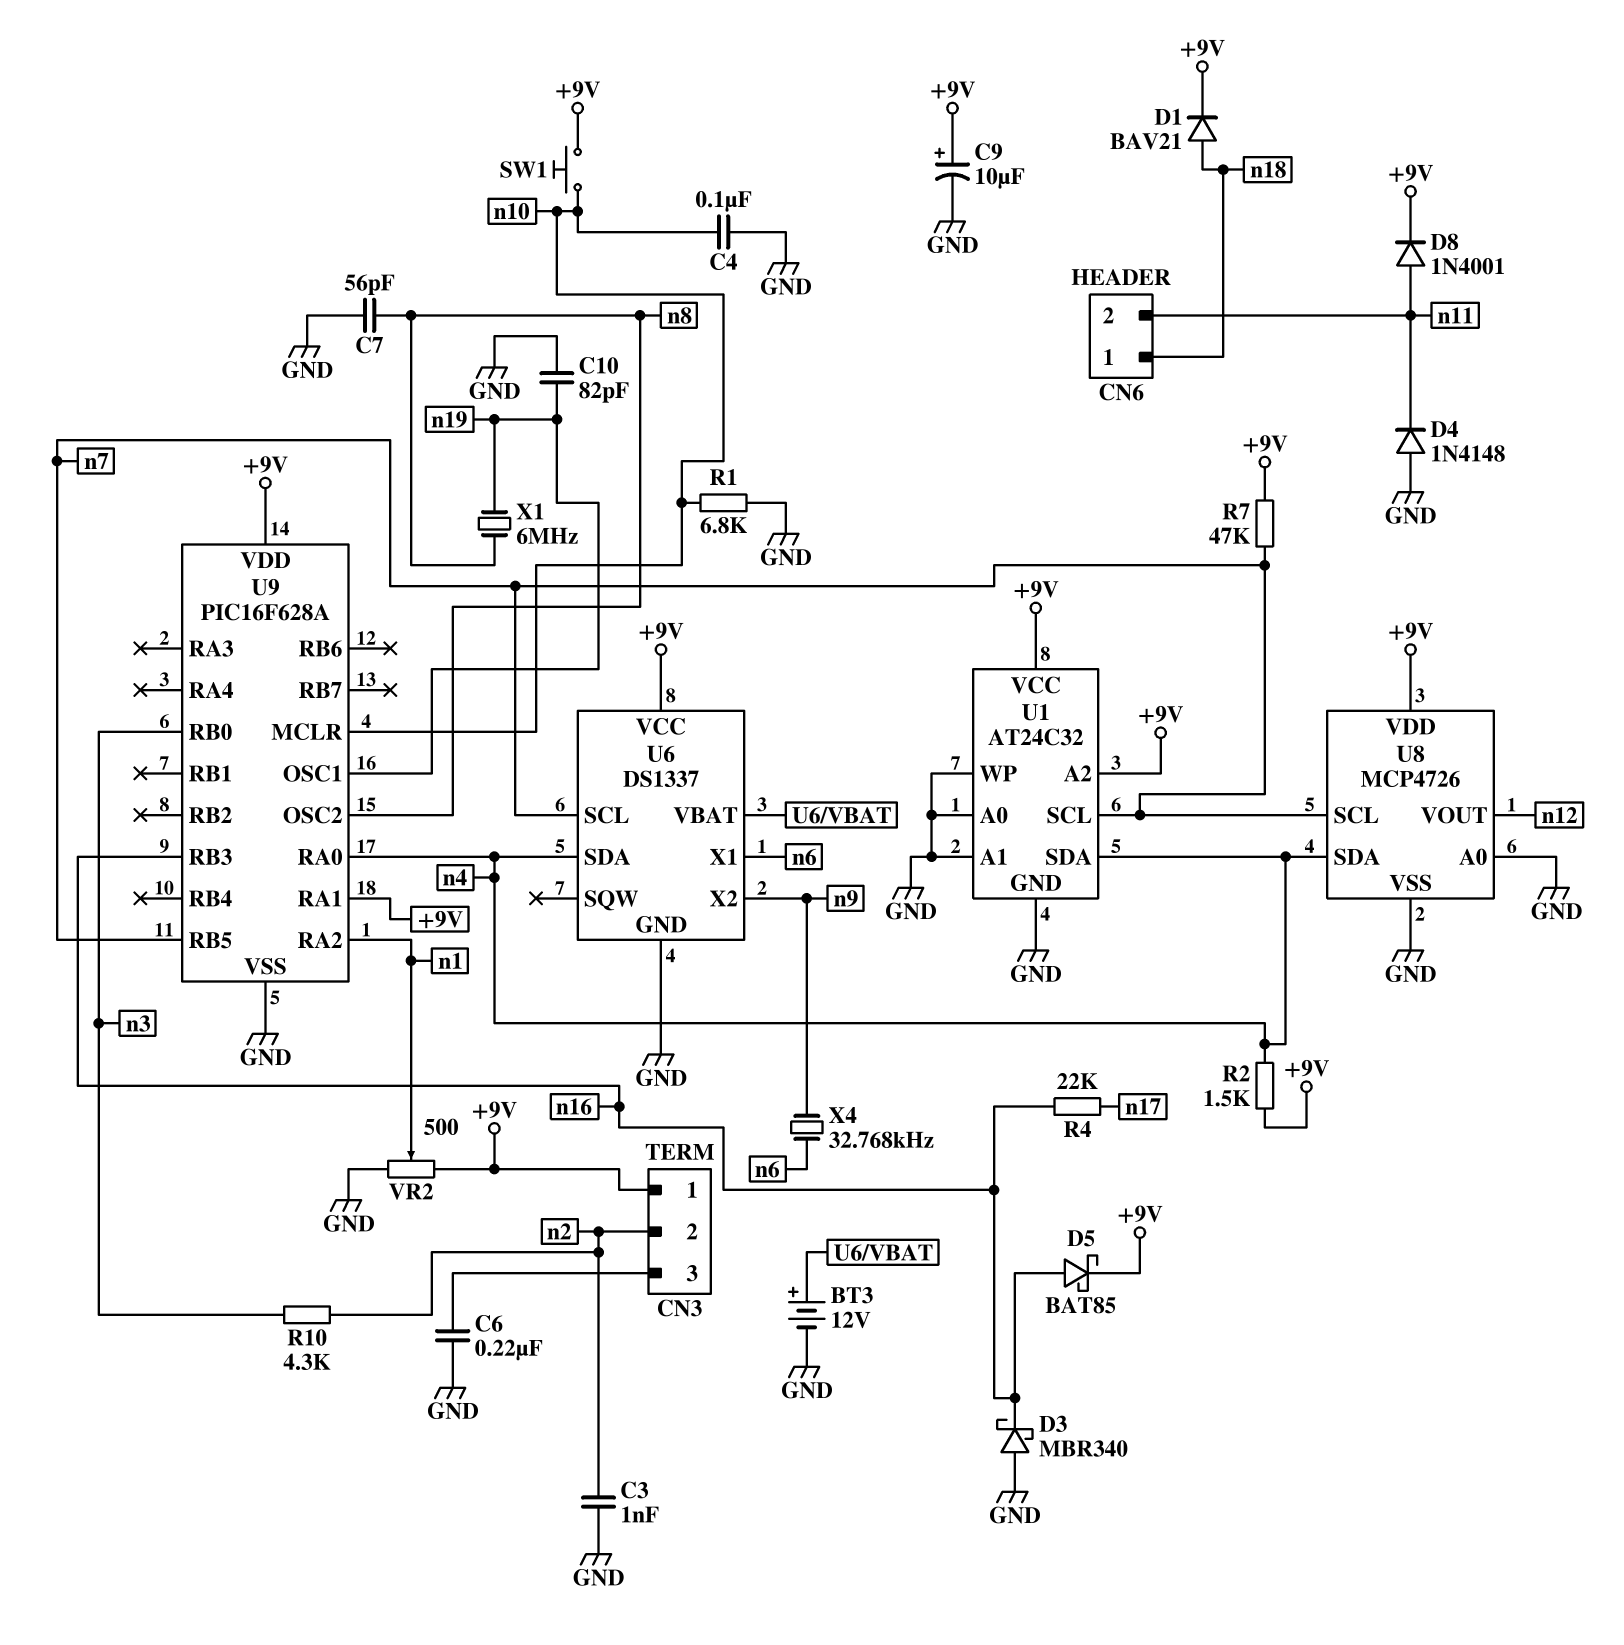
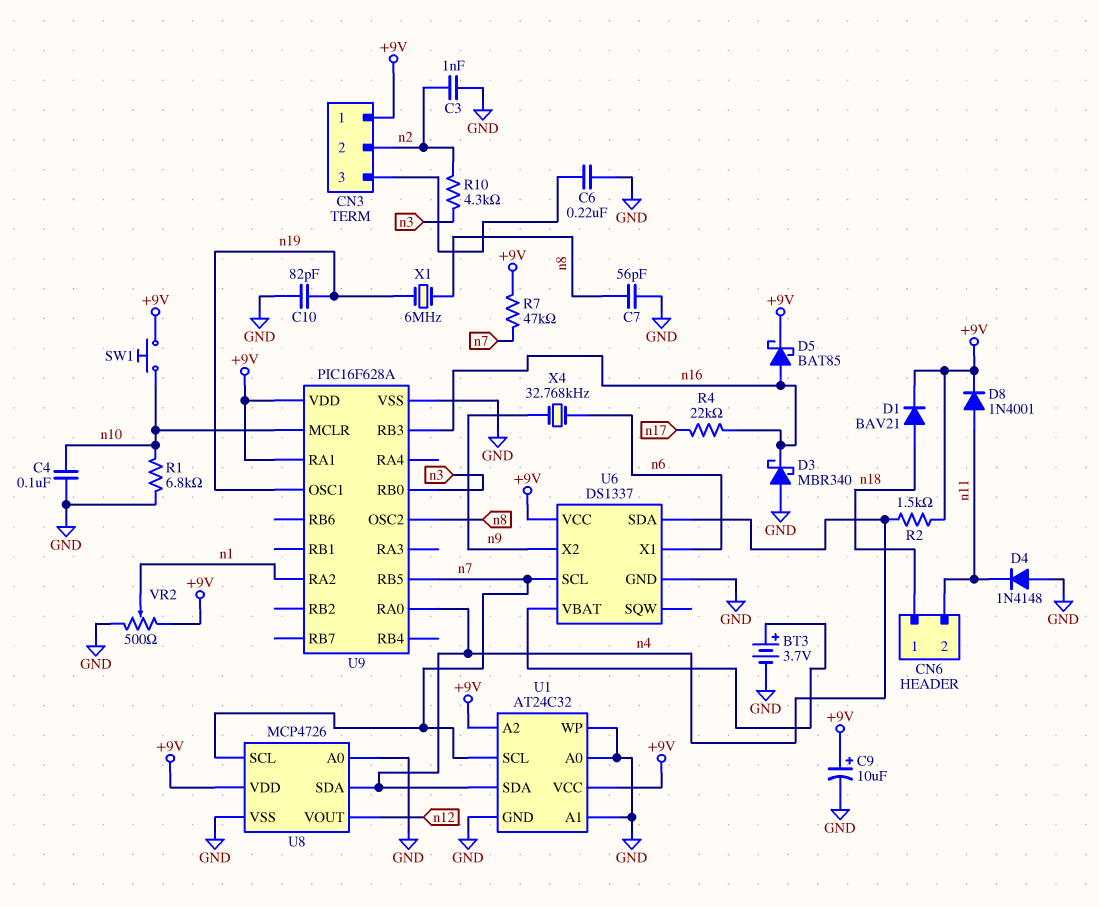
BT3: 12V (plus U6/VBAT, minus GND) -> 3.7V (plus U6/VBAT, minus GND)

